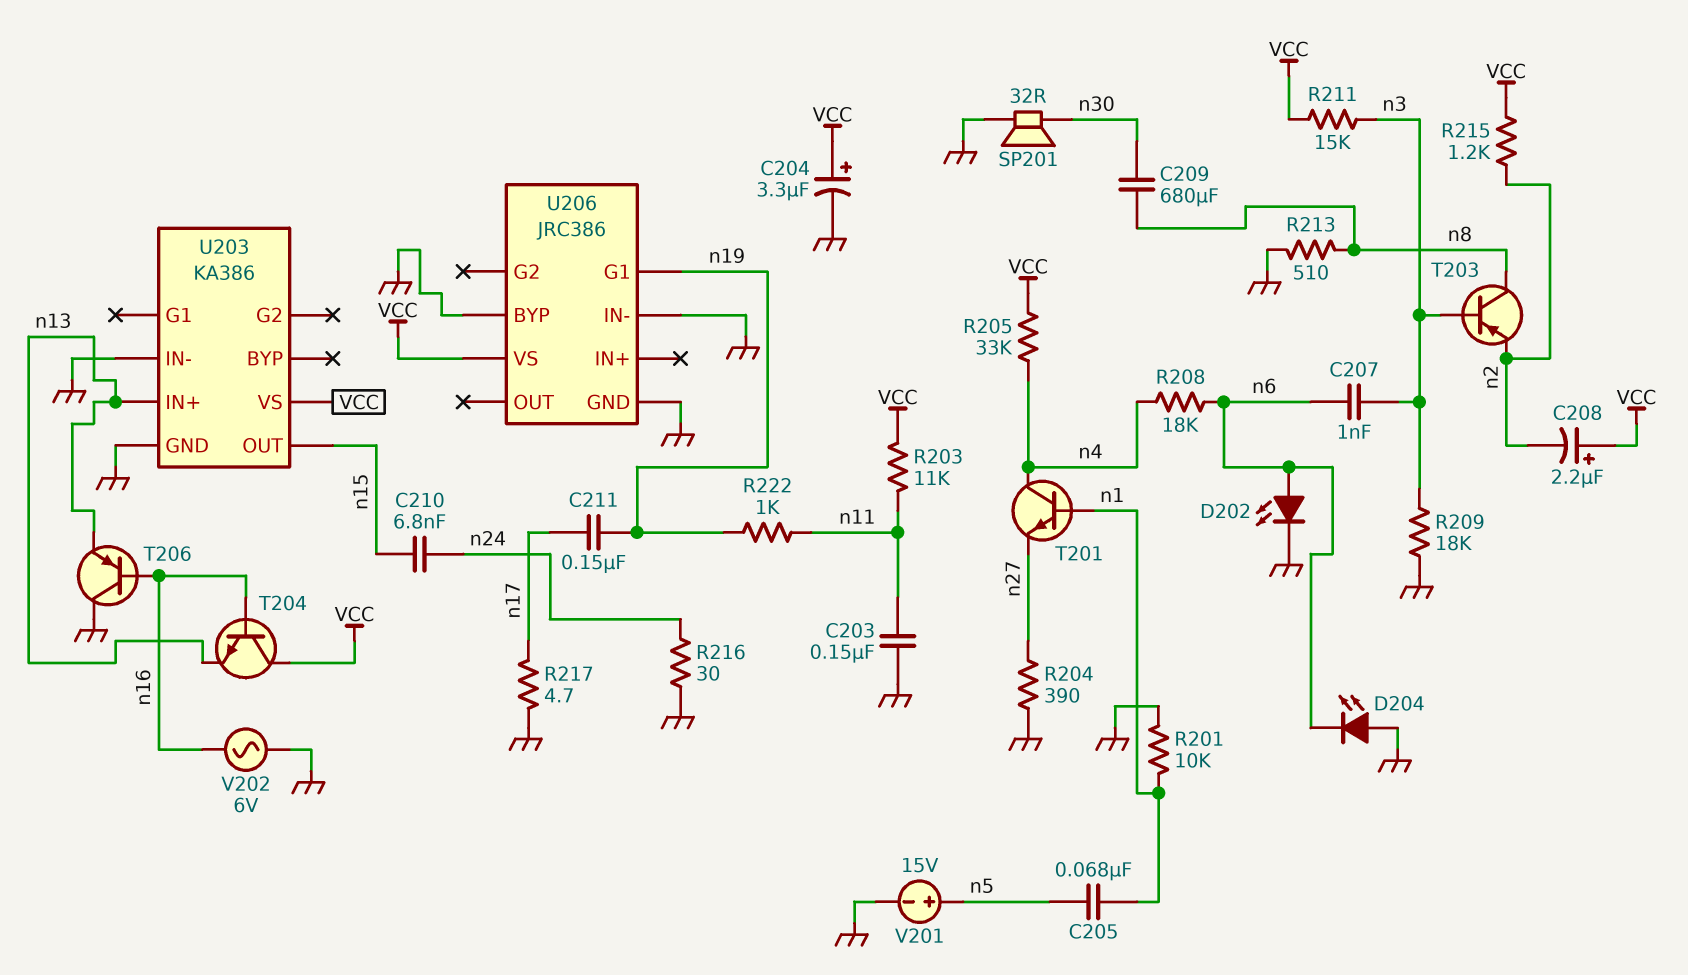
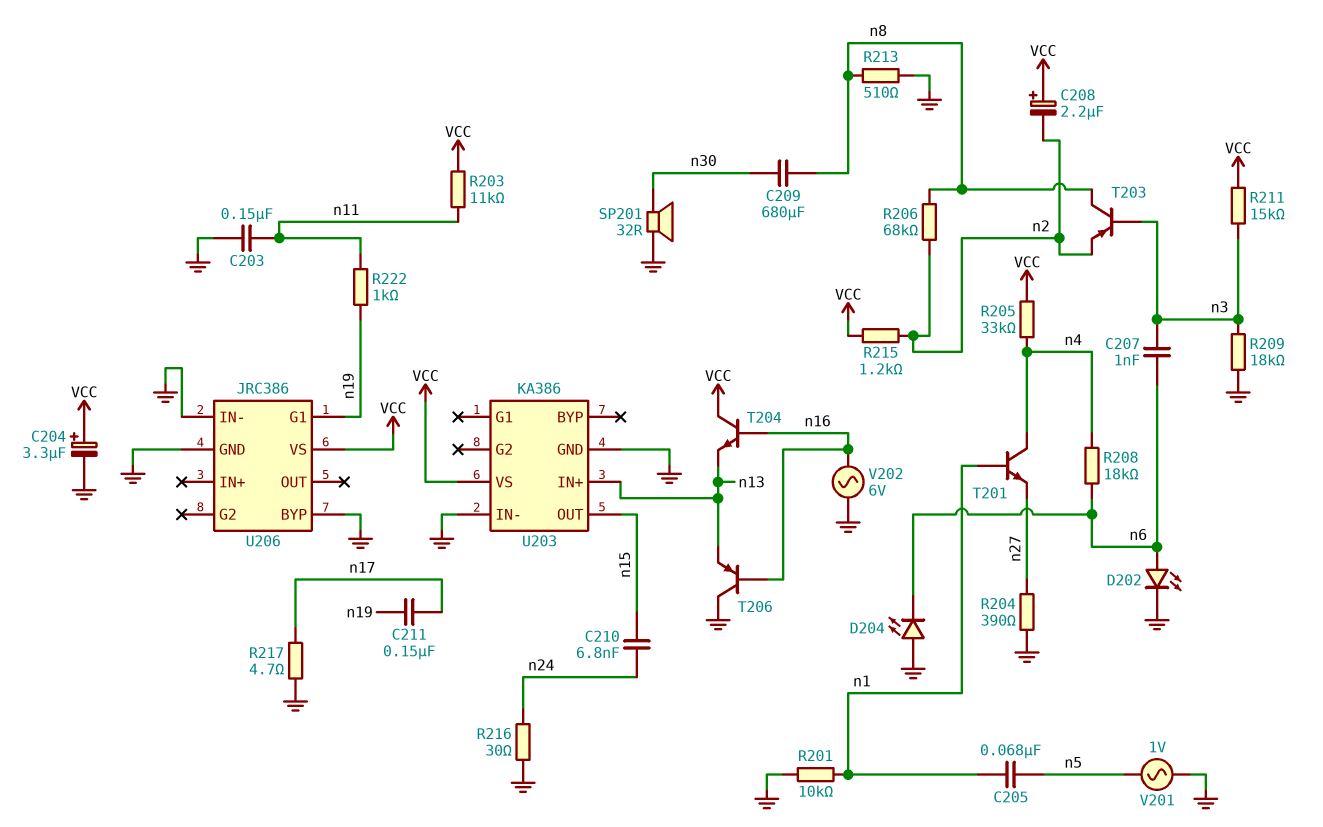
R206: none -> 68k (n2, n8)
V201: 15V (plus n5, minus GND) -> AC 1V (GND, n5)

